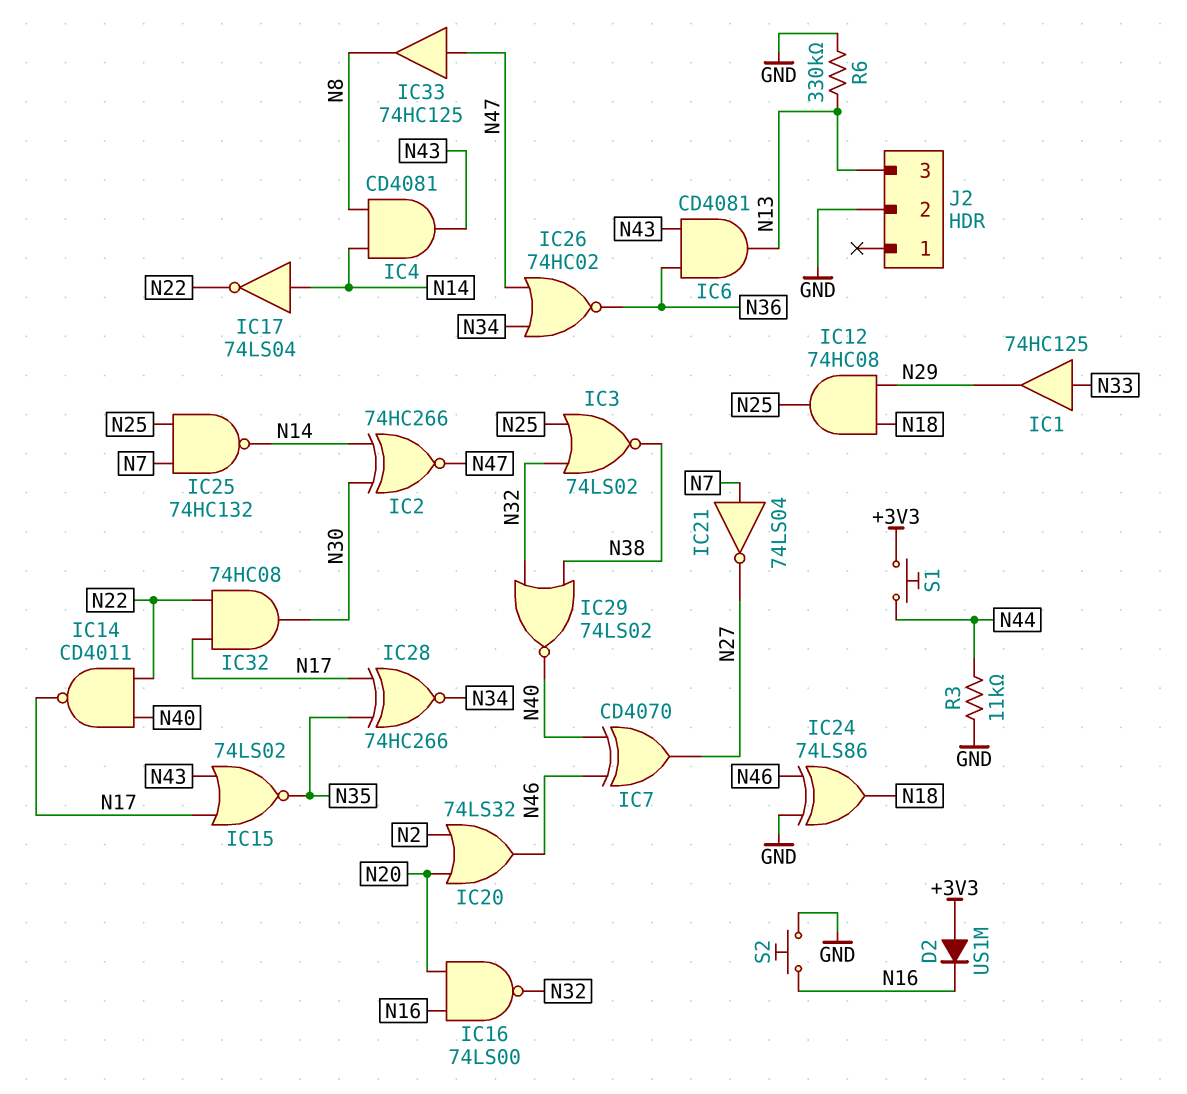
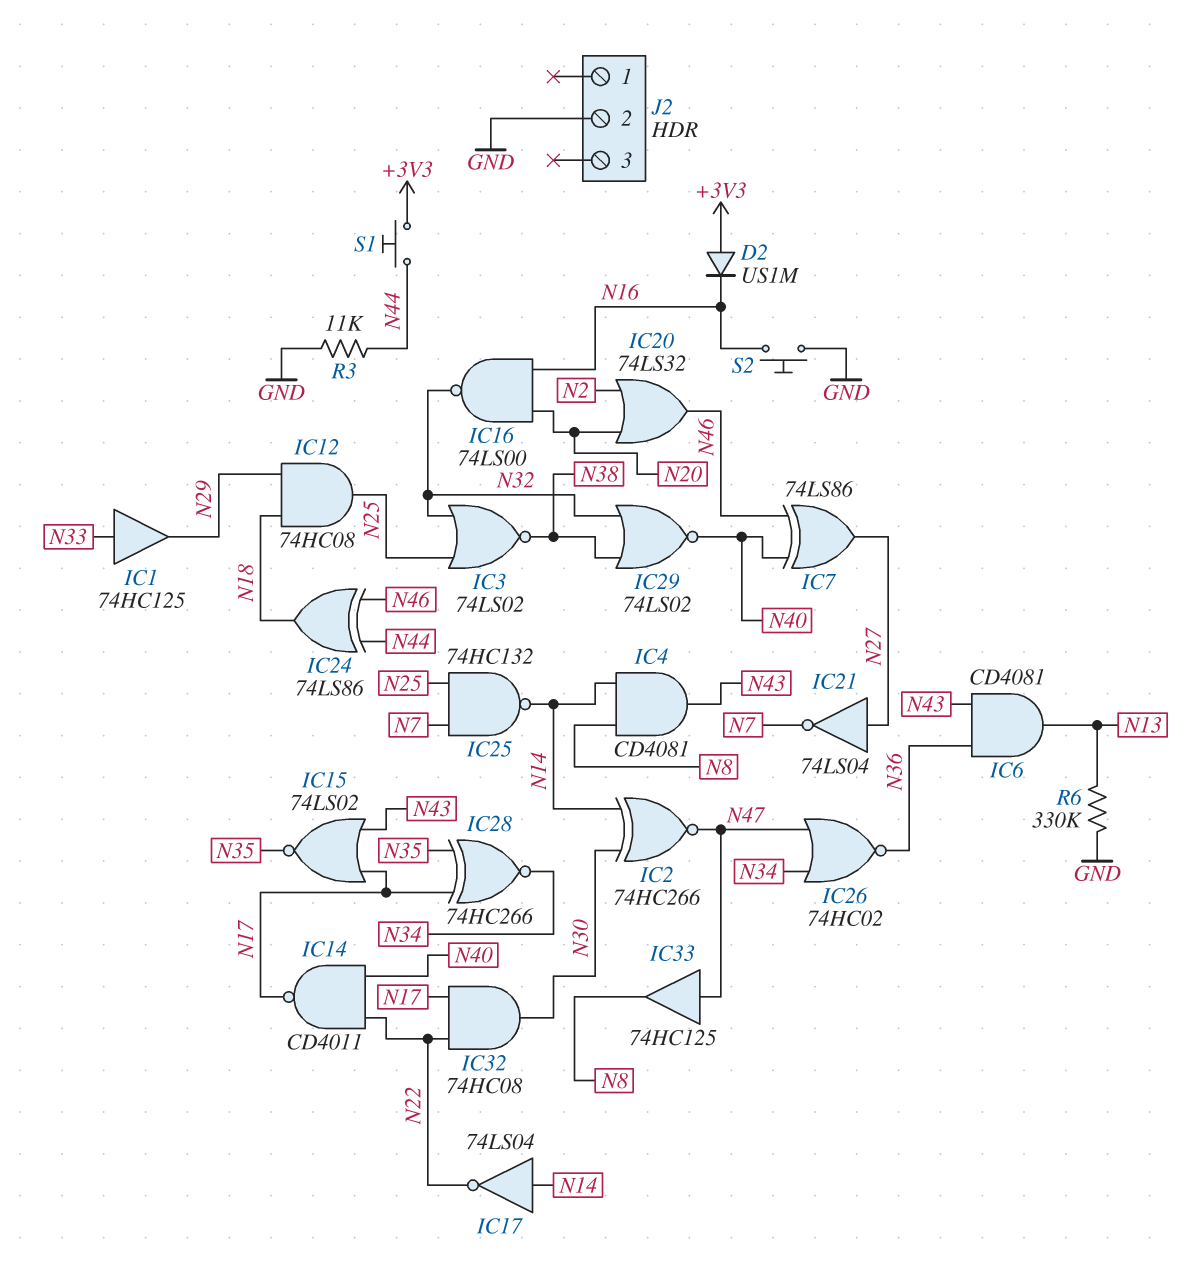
IC7: XOR CD4070 (in N40, in N46, out N27) -> XOR 74LS86 (in N40, in N46, out N27)
IC21: NOT 74LS04 (in N7, out N27) -> NOT 74LS04 (in N27, out N7)
IC24: XOR 74LS86 (in GND, in N46, out N18) -> XOR 74LS86 (in N44, in N46, out N18)
J2 pin 3: N13 -> none

